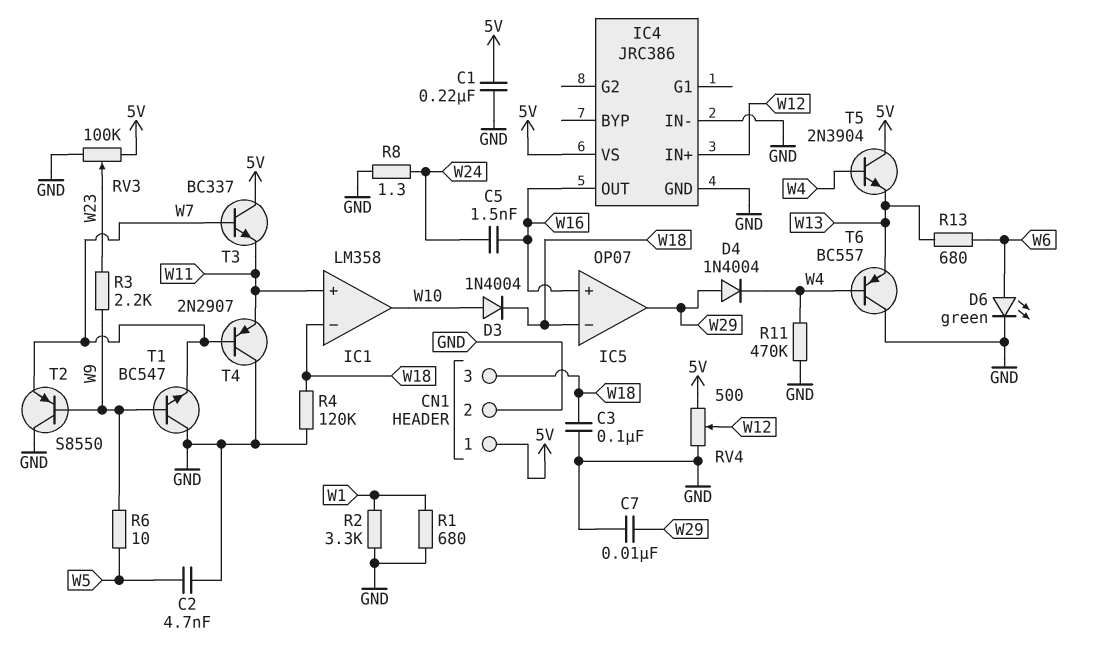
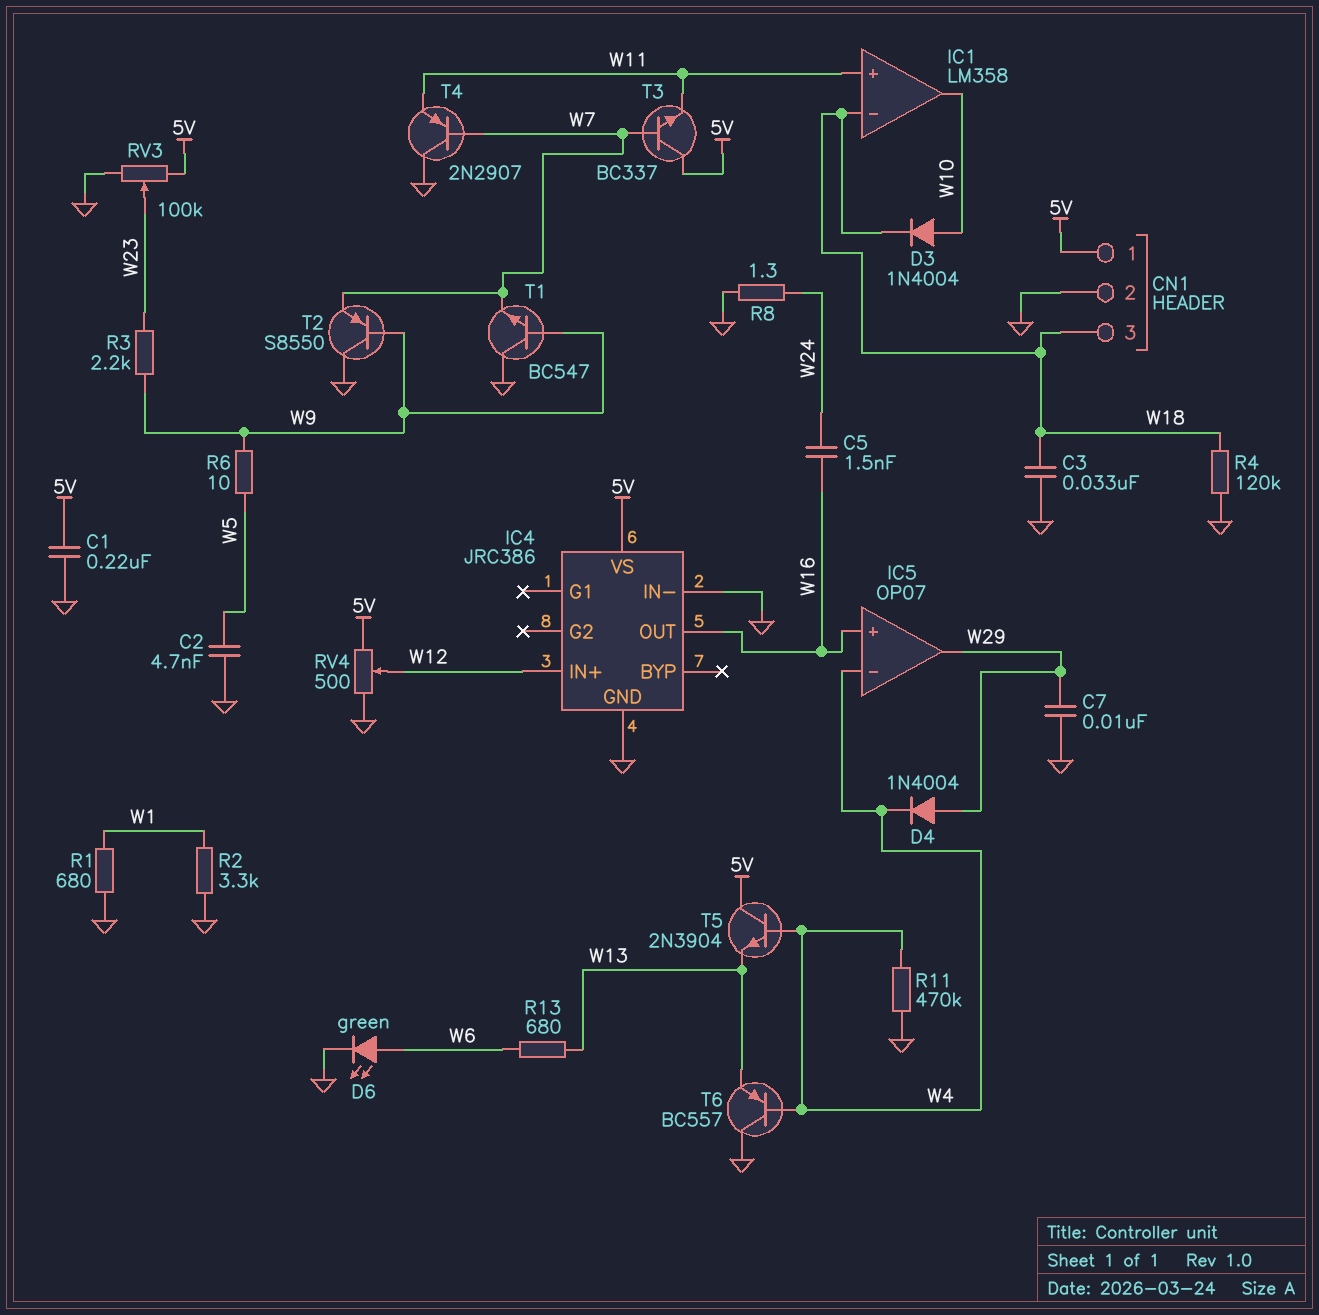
C3: 100nF (GND, W18) -> 33nF (GND, W18)
IC5 pin in-: W18 -> W4

